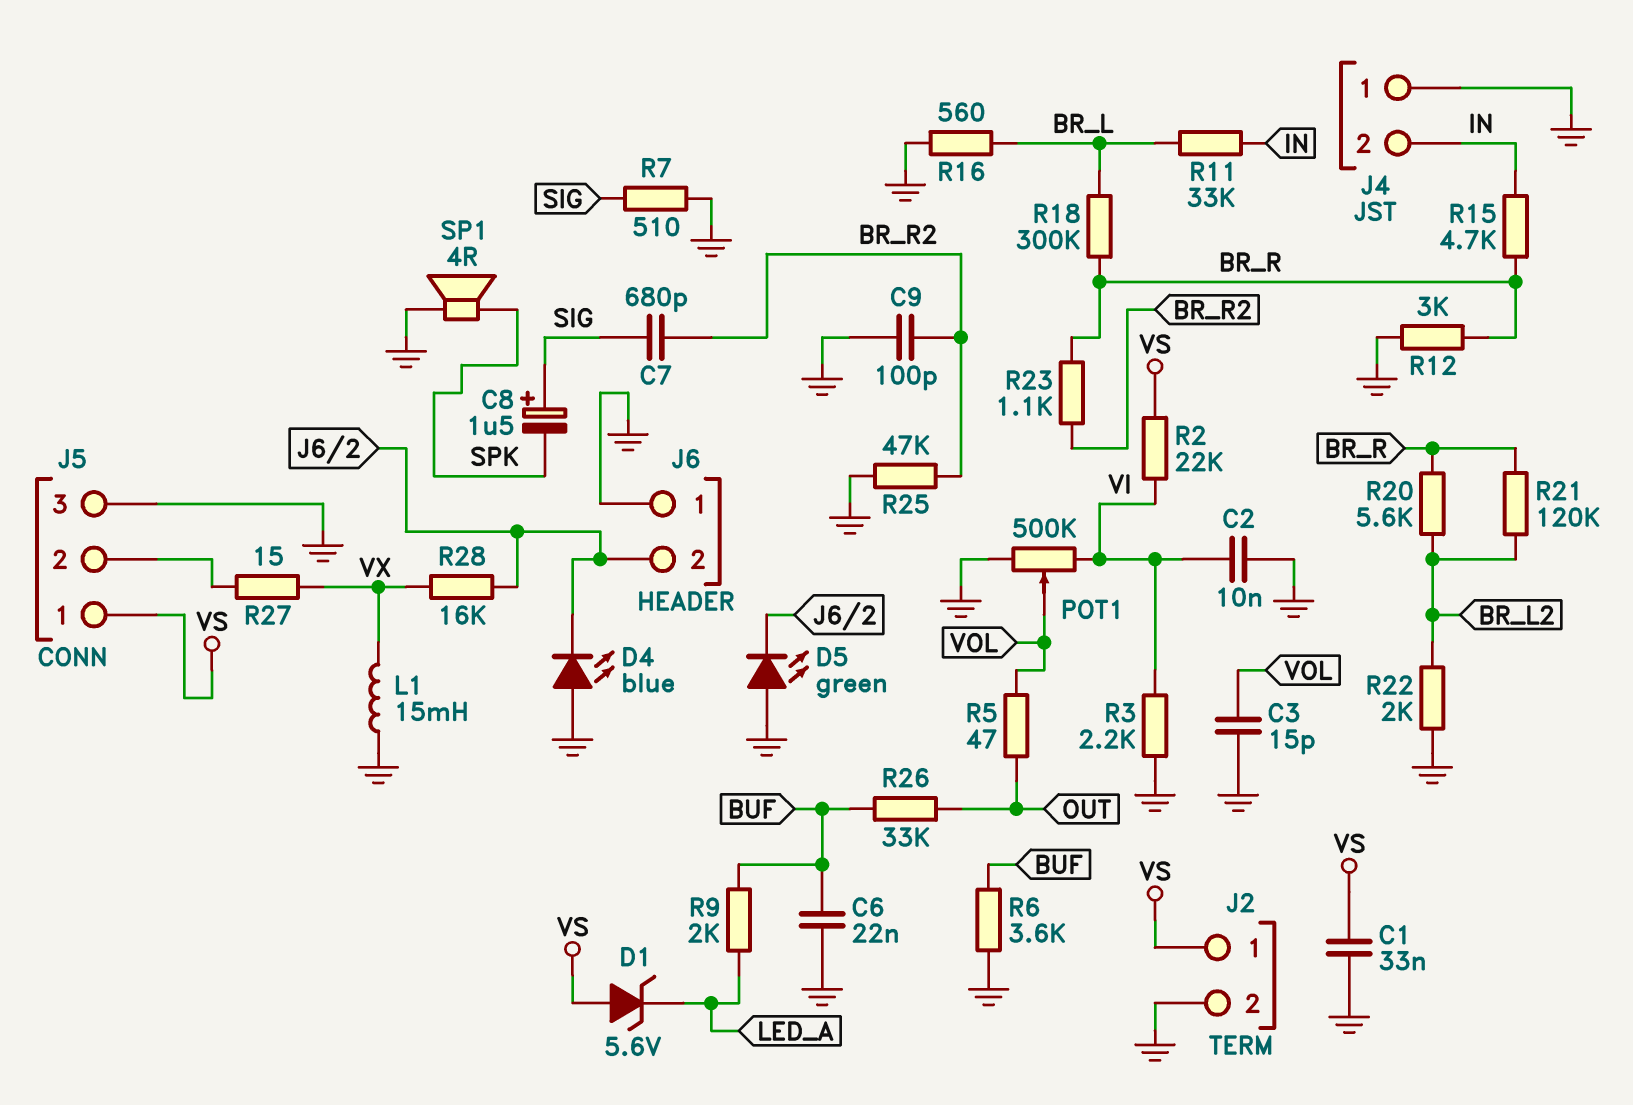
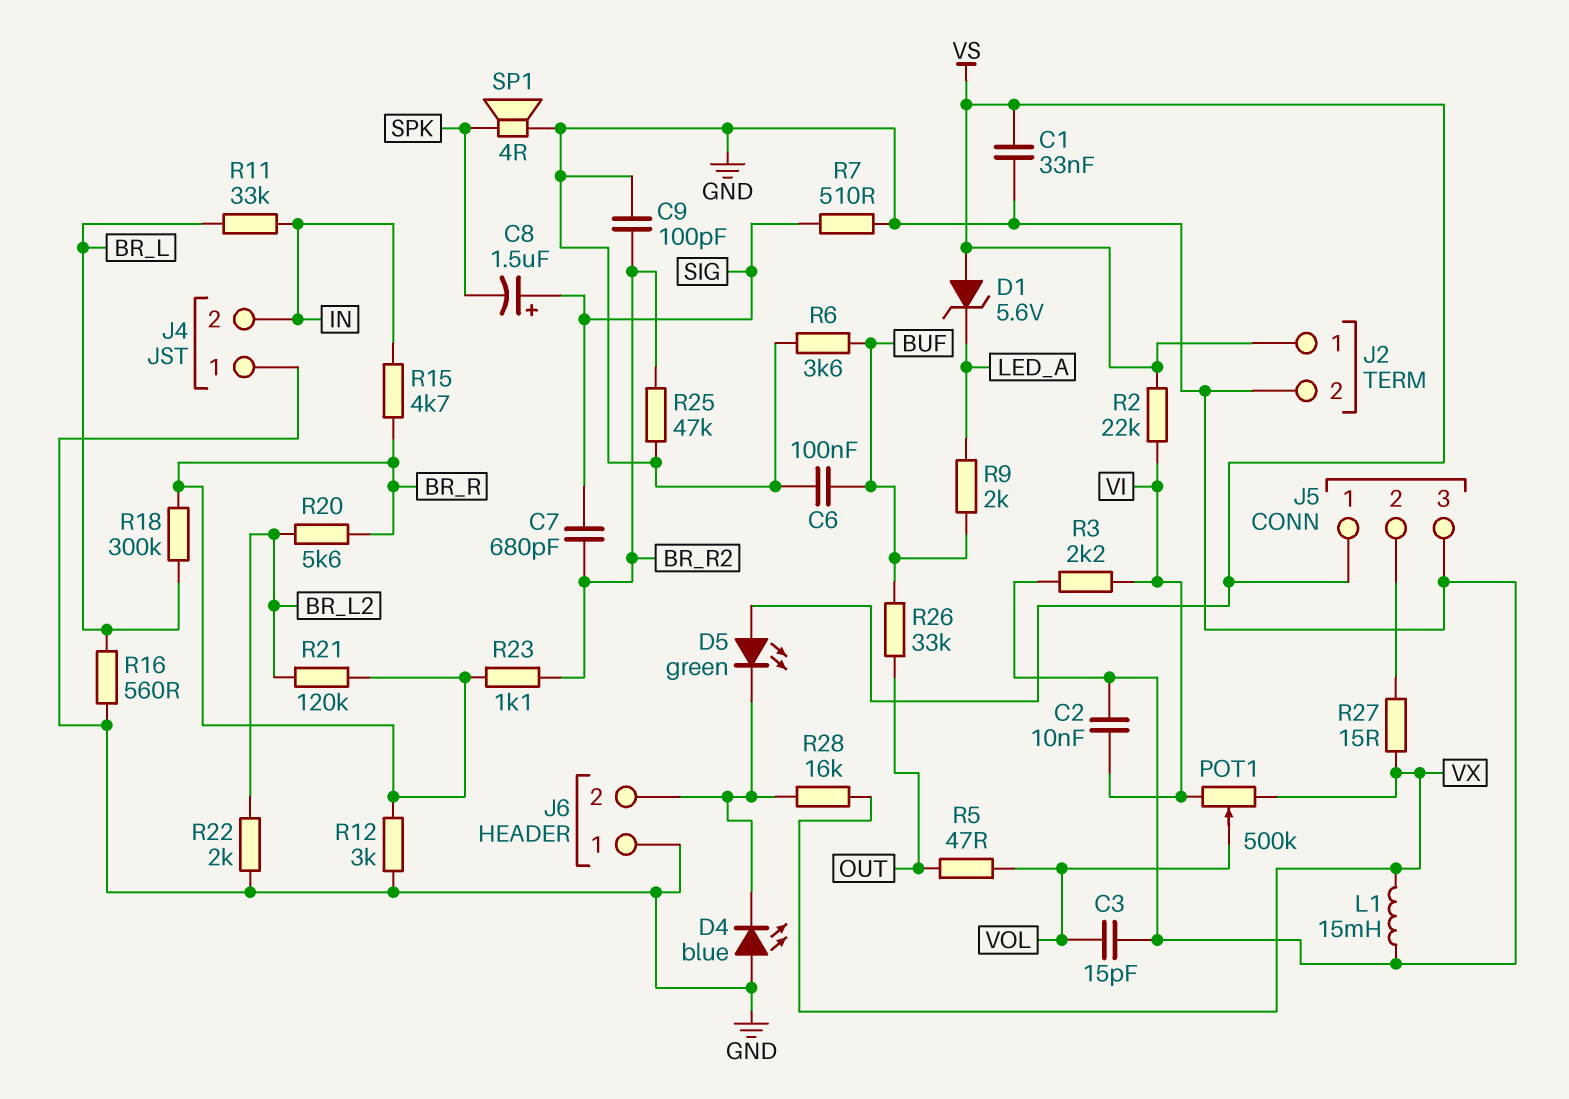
C6: 22nF (BUF, GND) -> 100nF (BUF, GND)
D5: LED green (A GND, K J6/2) -> LED green (A VS, K J6/2)
POT1: 500k (GND, VI, wiper VOL) -> 500k (VI, VX, wiper VOL)

